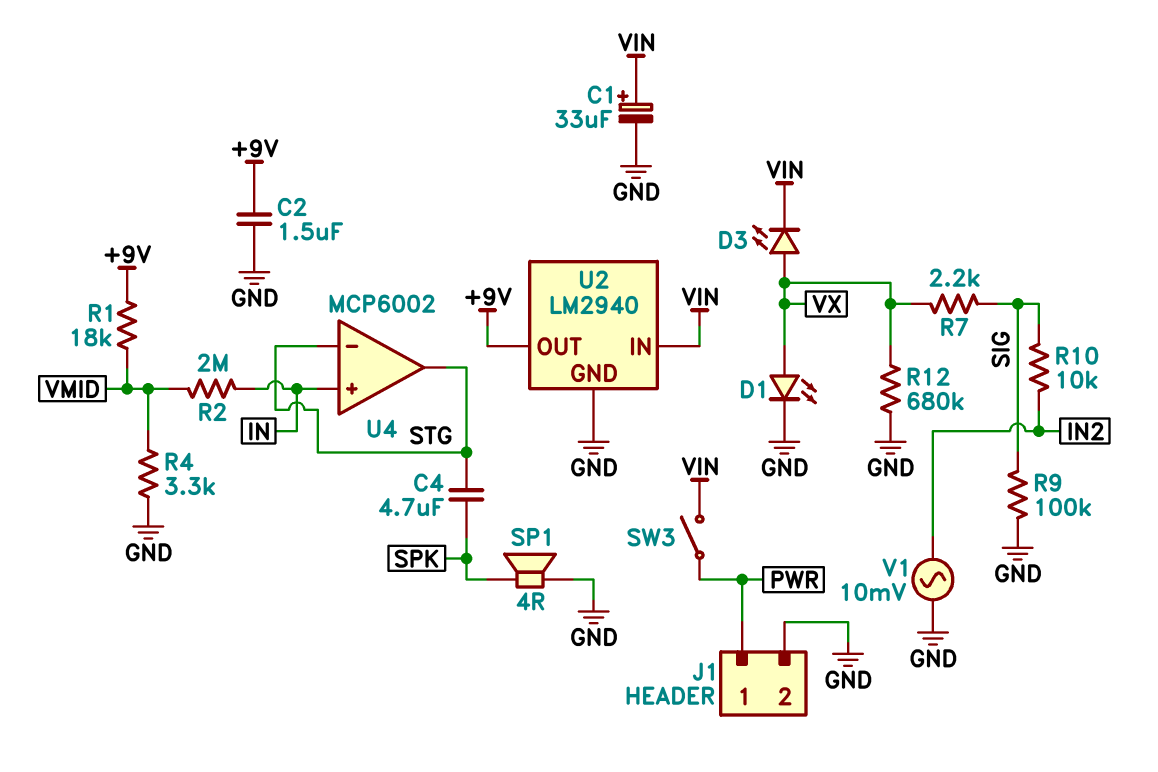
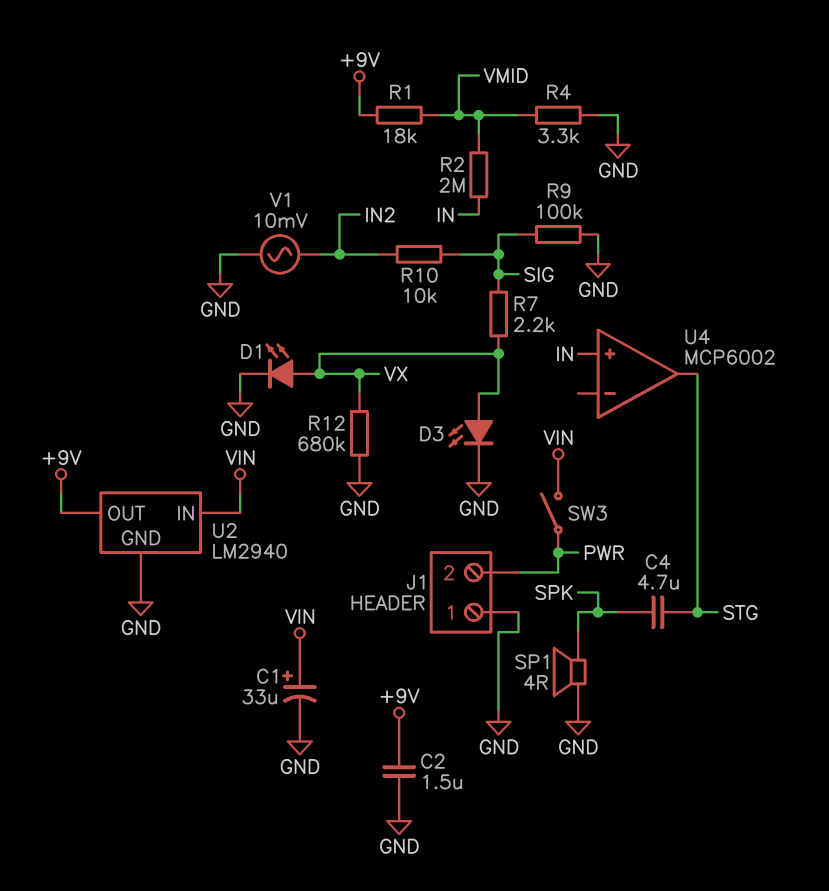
D3: LED (A VX, K VIN) -> LED (A VX, K GND)
J1 pin 1: PWR -> GND
J1 pin 2: GND -> PWR
U4 pin in-: STG -> none

